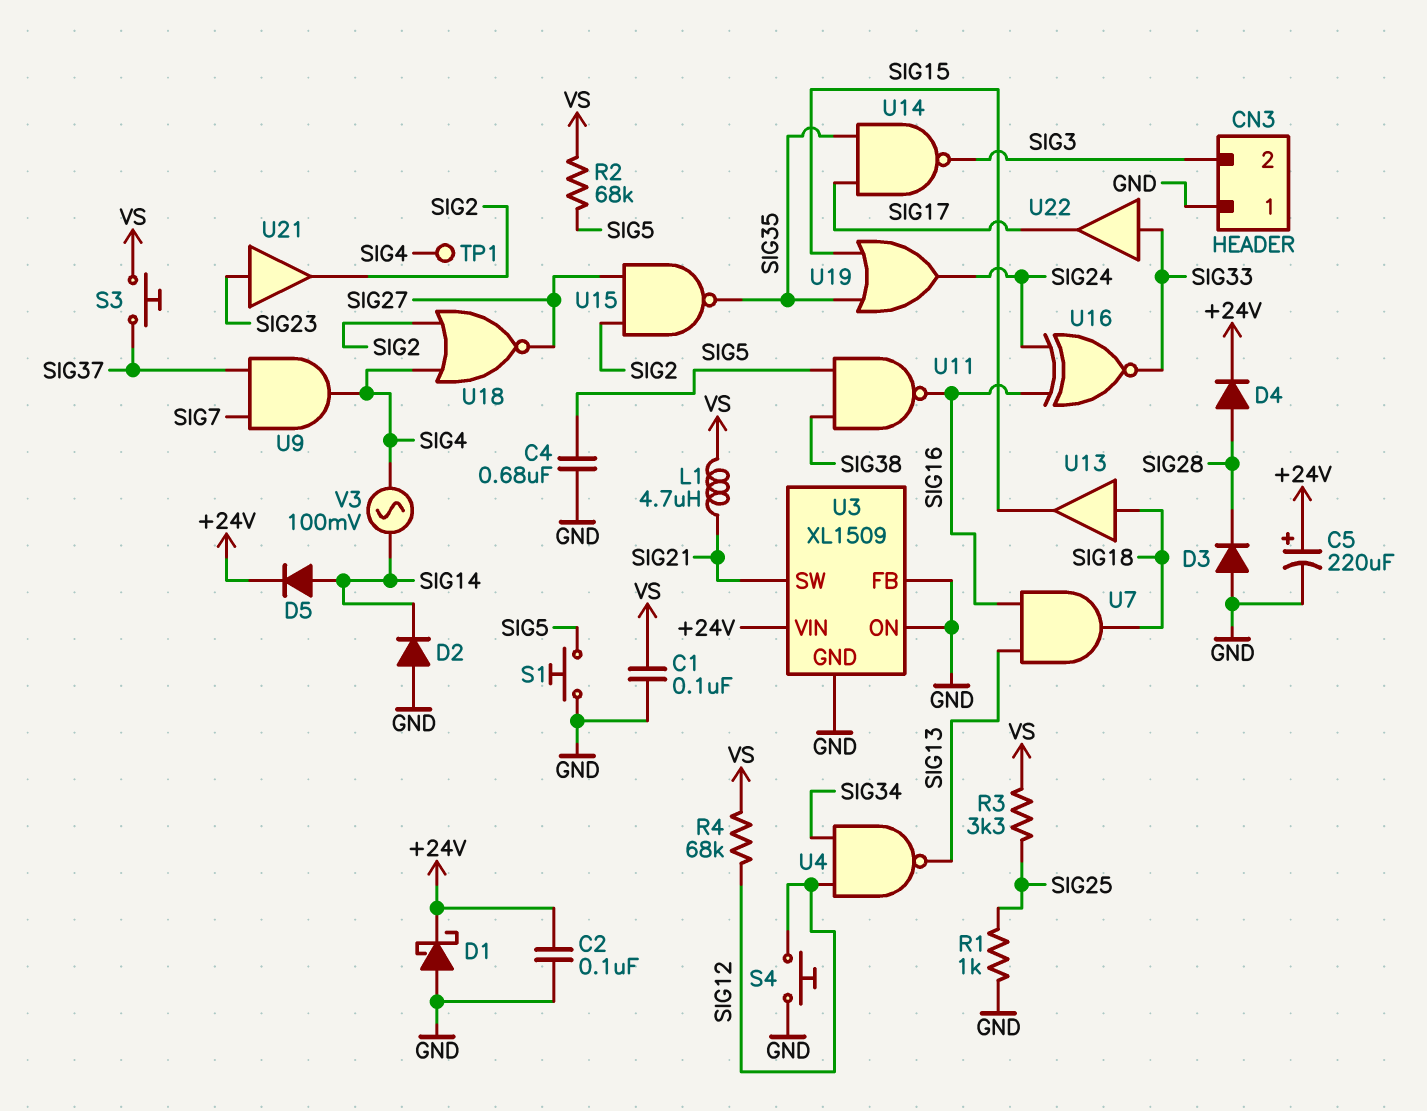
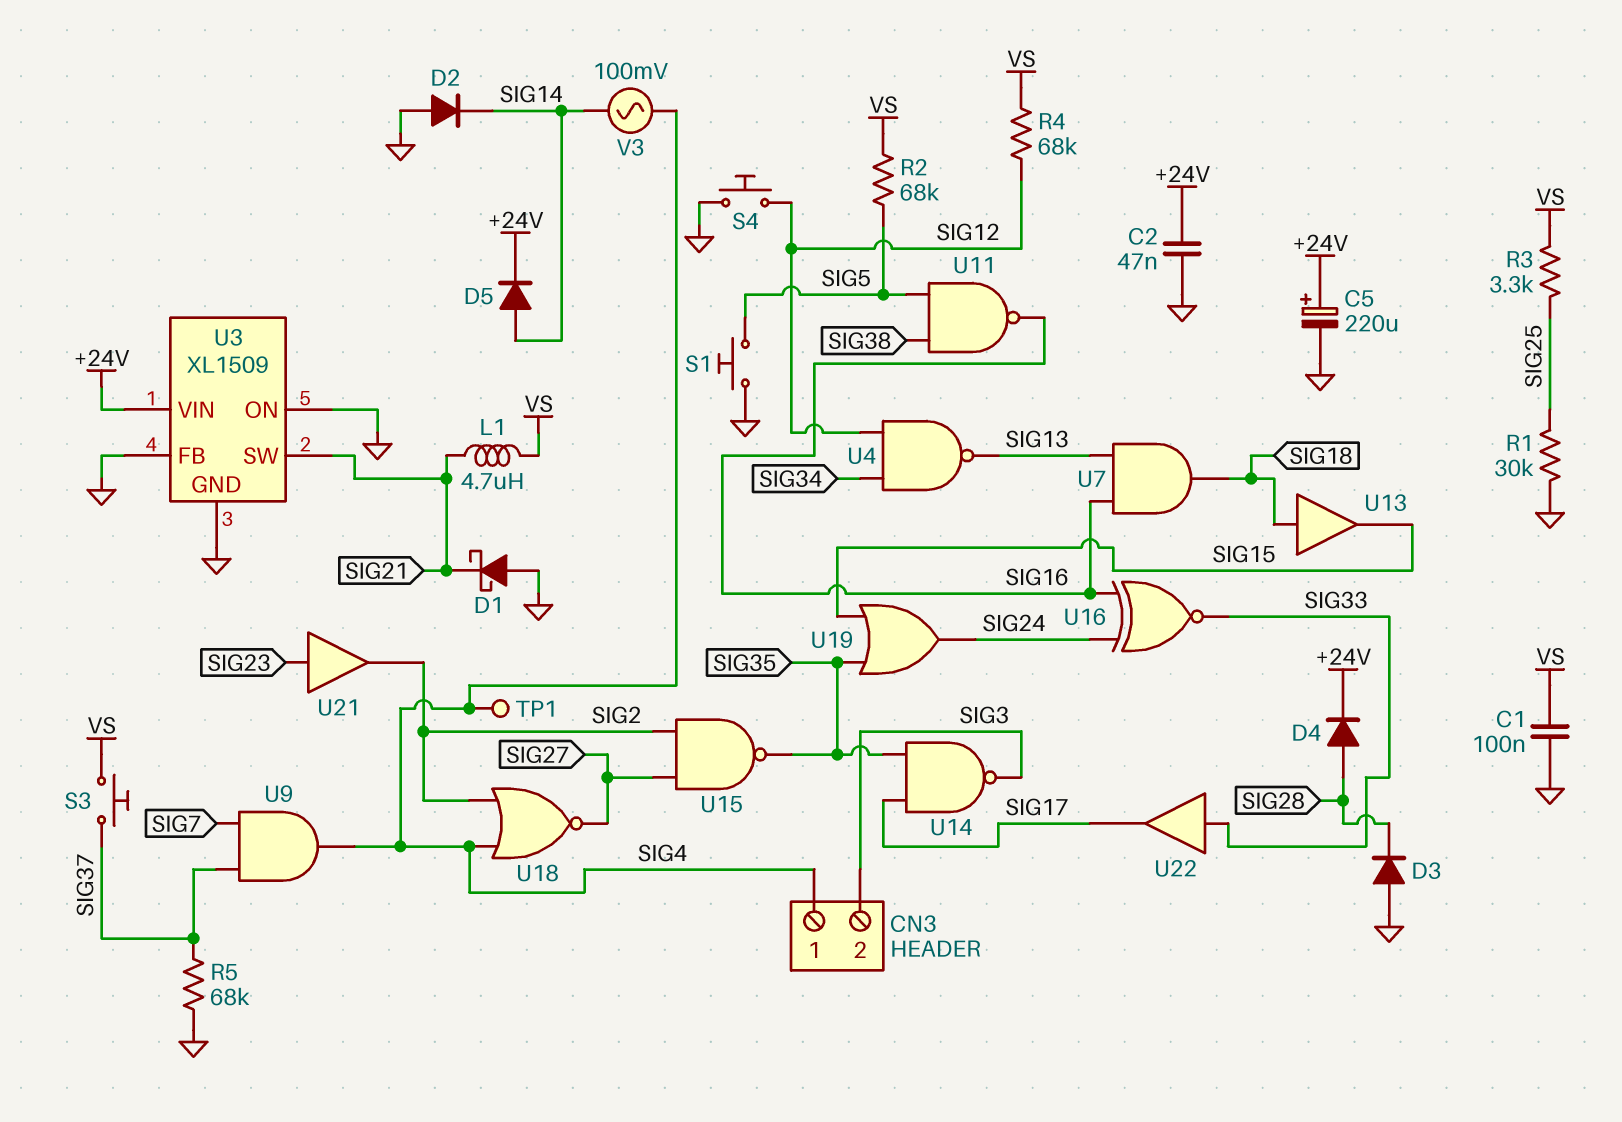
C2: 100nF (+24V, GND) -> 47nF (+24V, GND)
C4: 680nF (GND, SIG5) -> none
CN3 pin 1: GND -> SIG4
D1: schottky (A GND, K +24V) -> schottky (A GND, K SIG21)
R1: 1k (GND, SIG25) -> 30k (GND, SIG25)
R5: none -> 68k (GND, SIG37)

